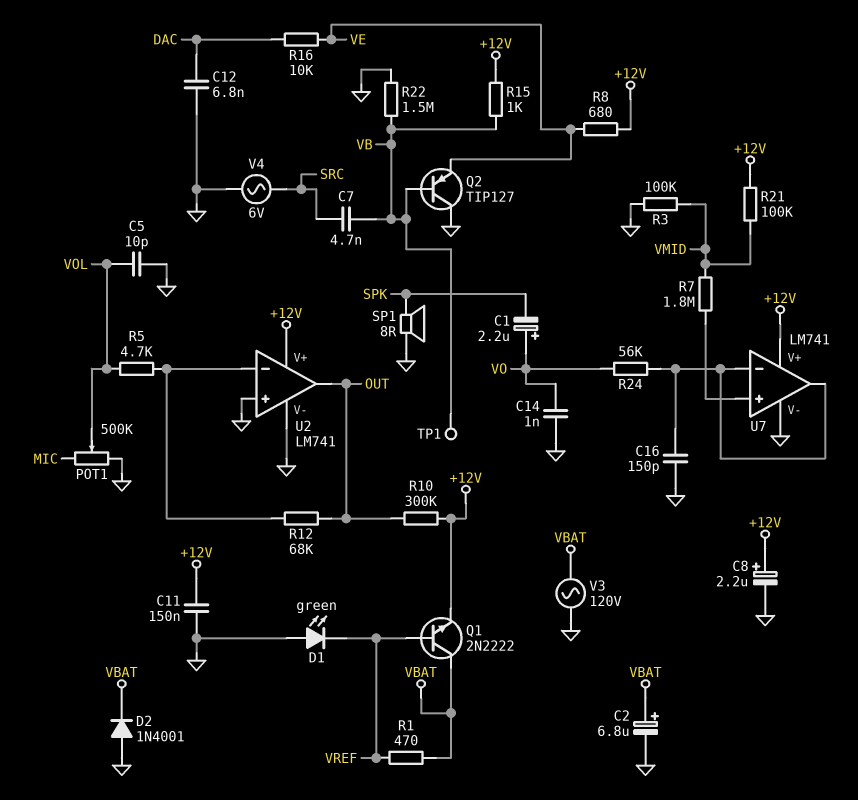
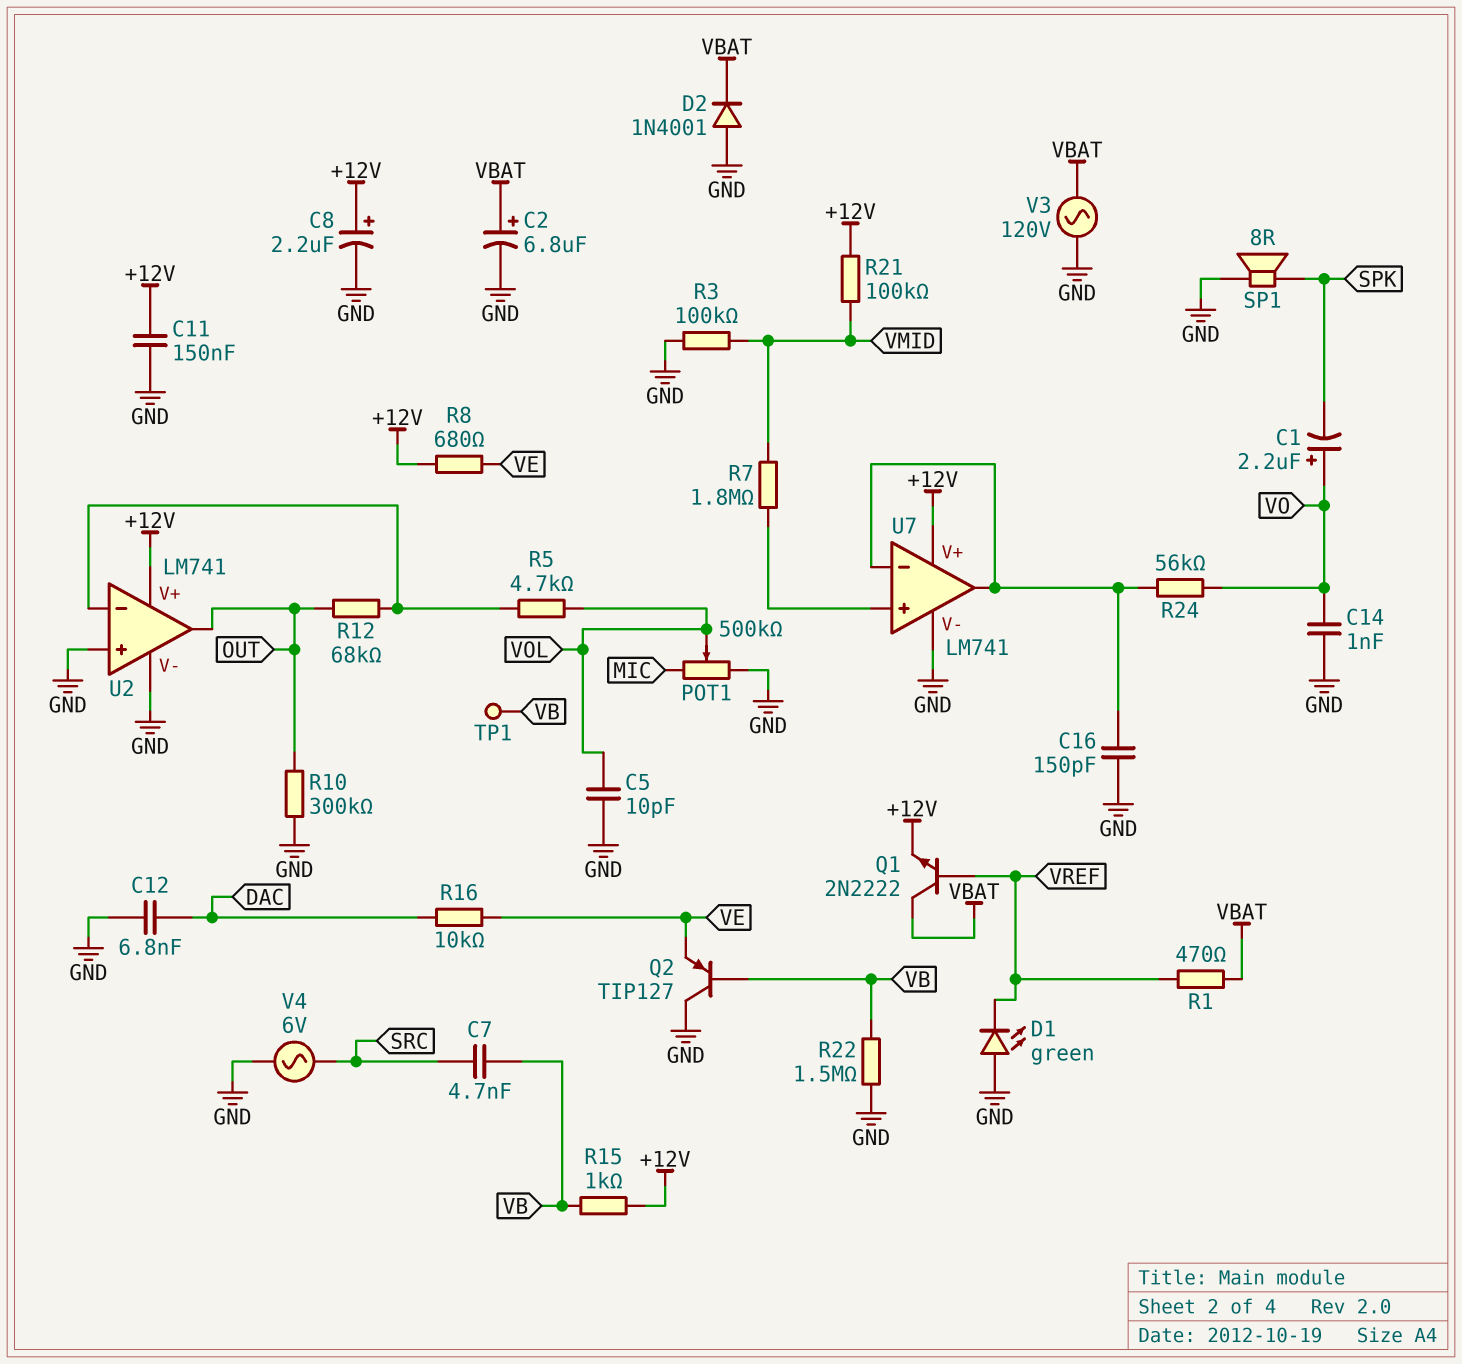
R10: 300k (+12V, OUT) -> 300k (GND, OUT)

